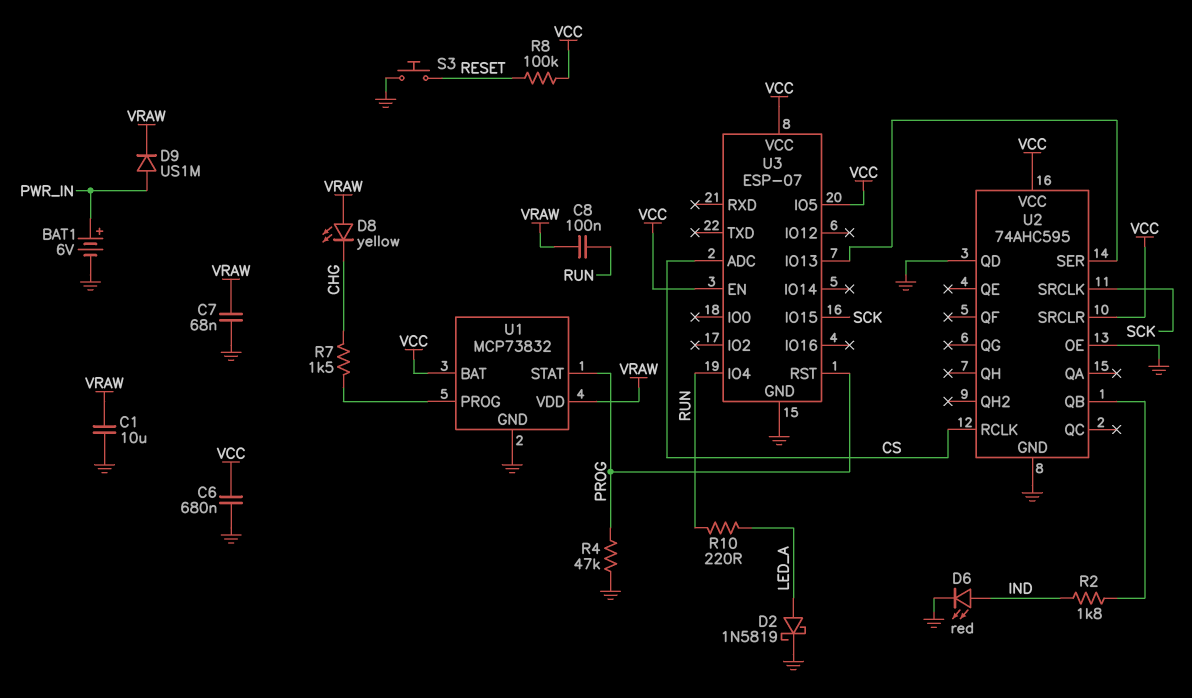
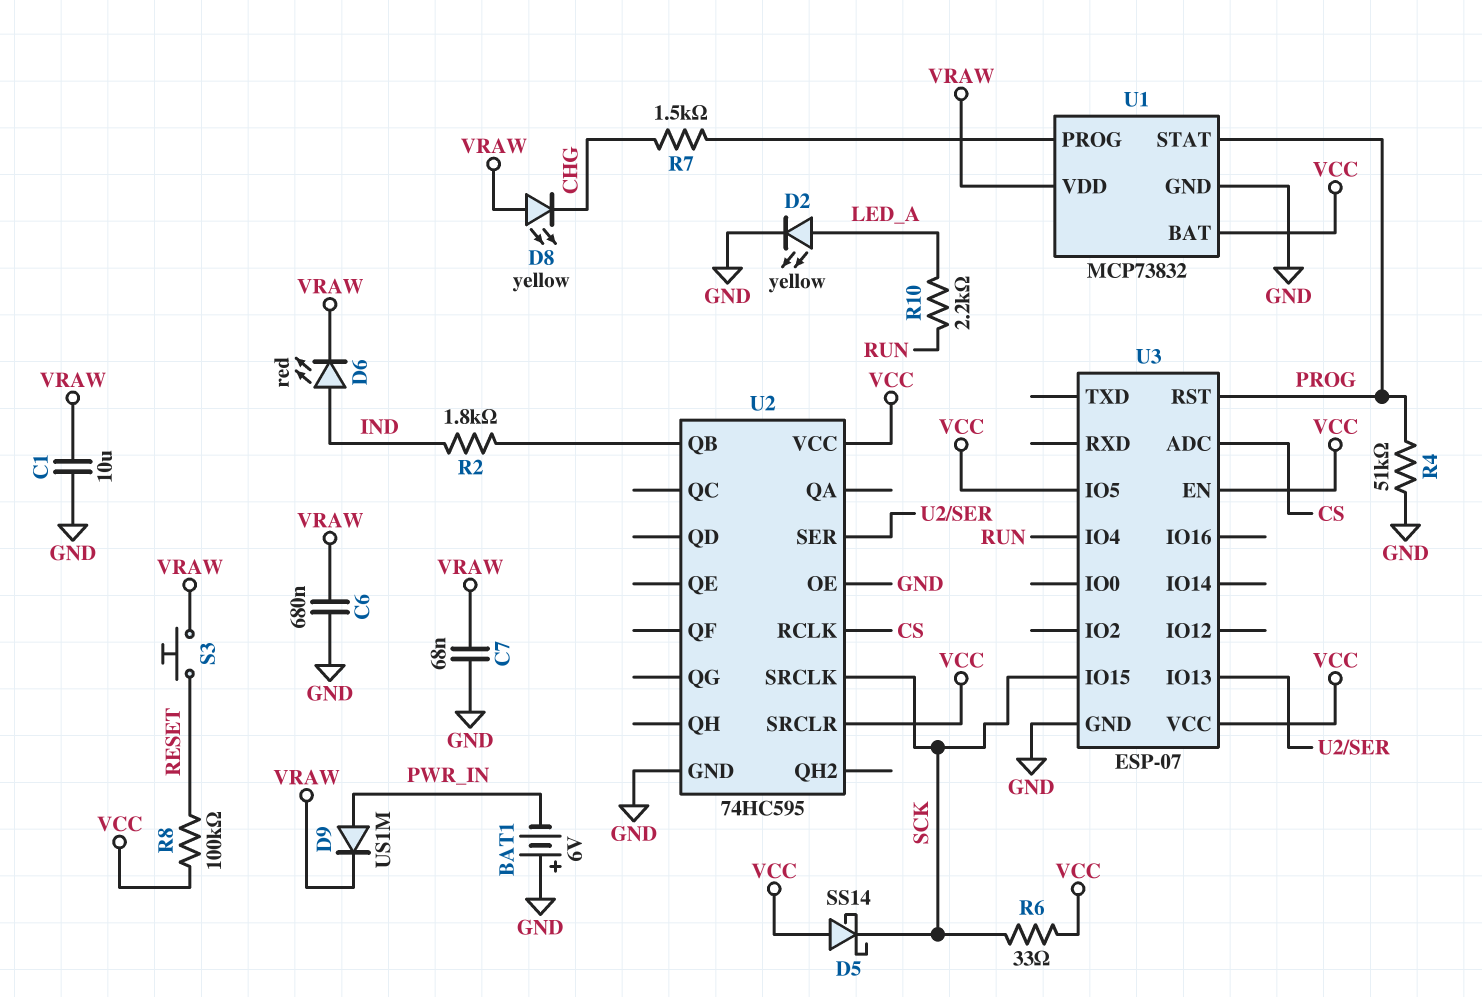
BAT1: 6V (plus PWR_IN, minus GND) -> 6V (plus GND, minus PWR_IN)
C6: 680nF (GND, VCC) -> 680nF (GND, VRAW)
C8: 100nF (RUN, VRAW) -> none
D2: schottky 1N5819 (A LED_A, K GND) -> LED yellow (A LED_A, K GND)
D5: none -> schottky SS14 (A VCC, K SCK)
D6: LED red (A IND, K GND) -> LED red (A IND, K VRAW)
R4: 47k (GND, PROG) -> 51k (GND, PROG)
R6: none -> 33 (SCK, VCC)
R10: 220 (LED_A, RUN) -> 2.2k (LED_A, RUN)
S3: button (GND, RESET) -> button (RESET, VRAW)
U2: 74AHC595 -> 74HC595
U2 pin QD: GND -> none

